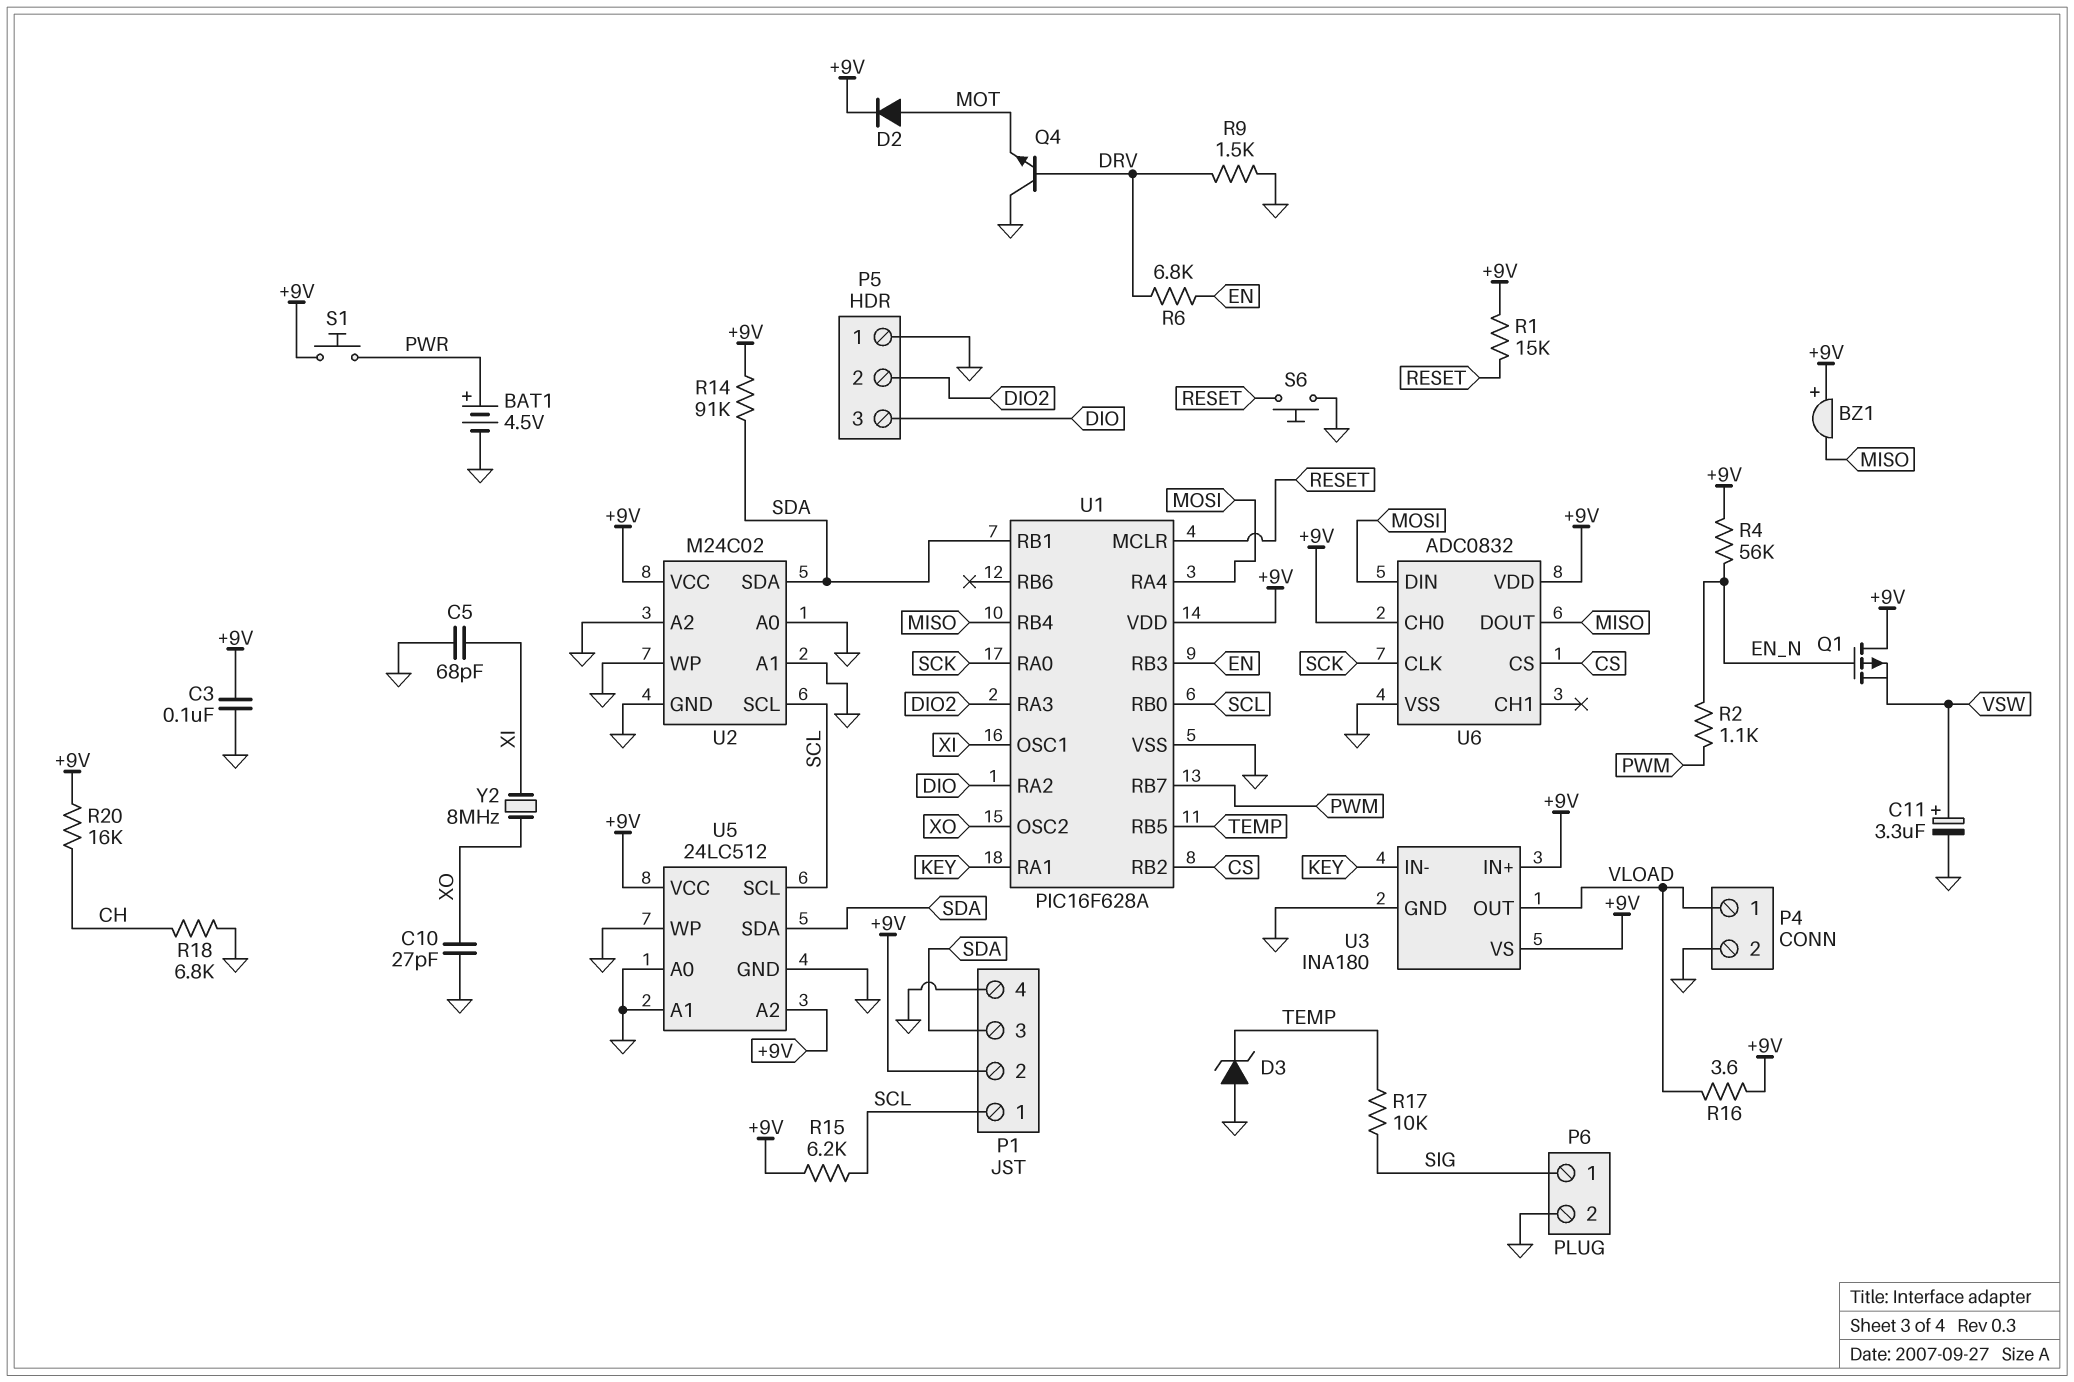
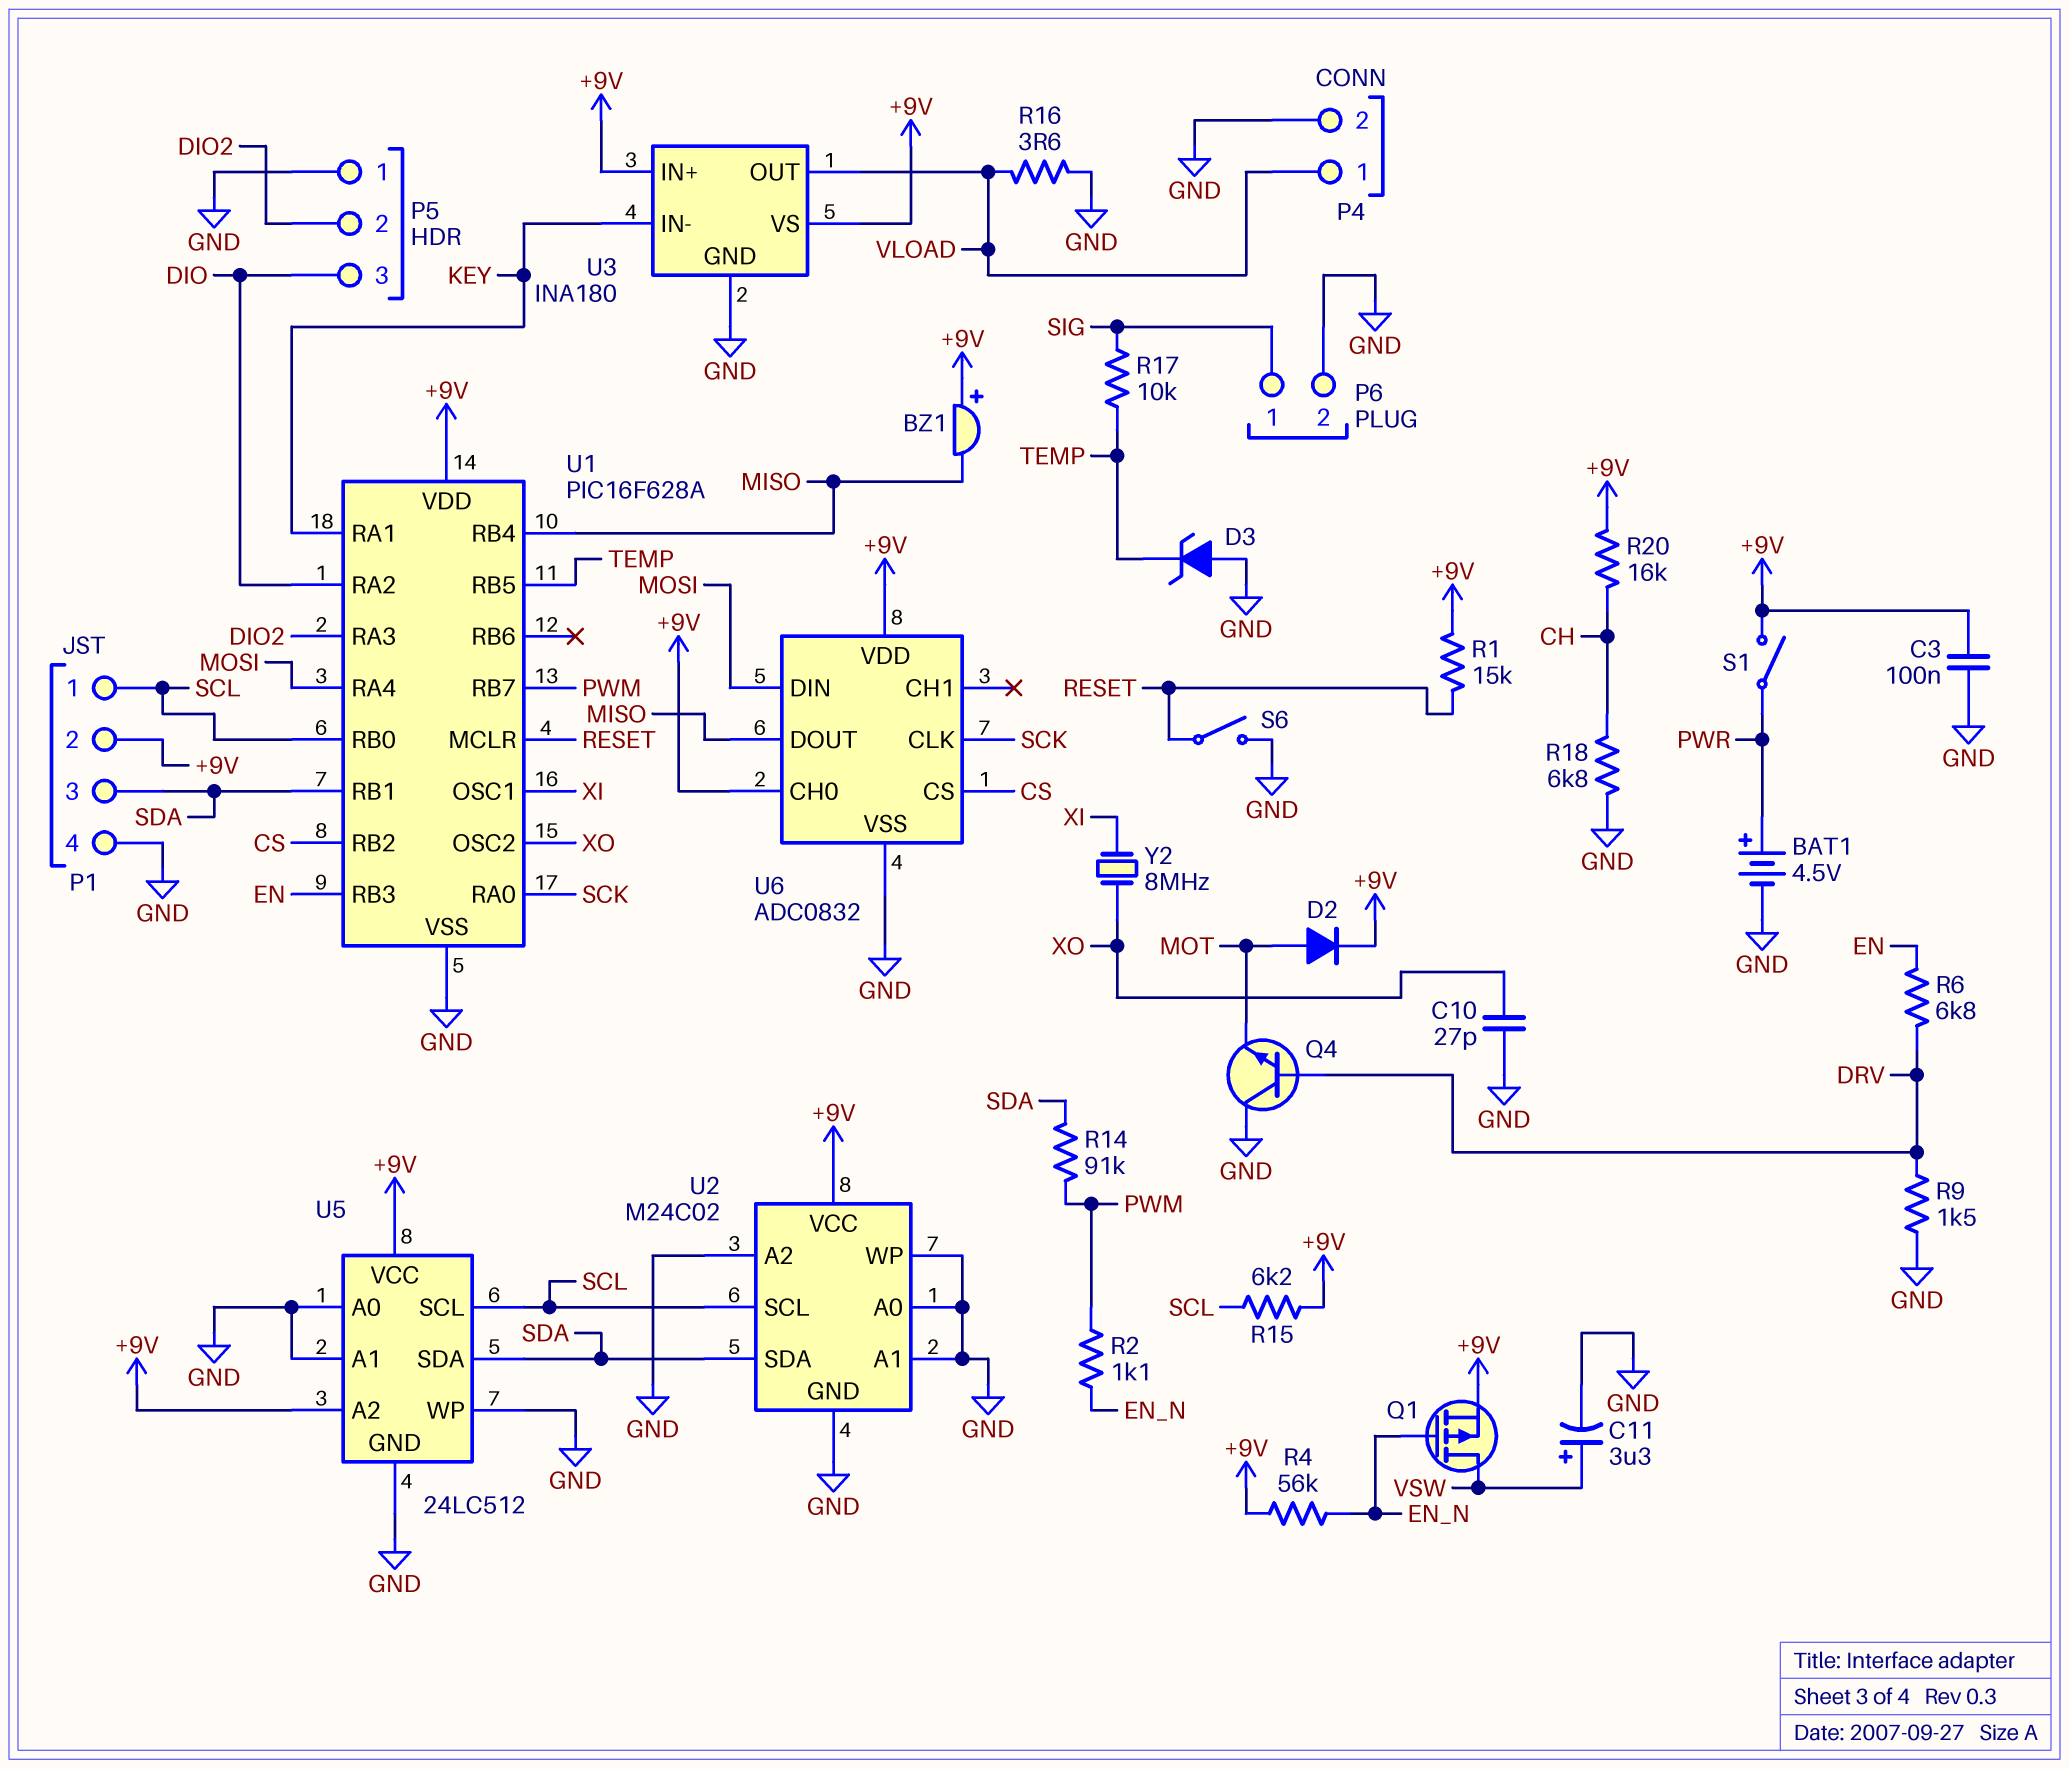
C5: 68pF (GND, XI) -> none
Q1: PMOS (G EN_N, D +9V, S VSW) -> PMOS (G EN_N, D VSW, S +9V)
R14: 91k (+9V, SDA) -> 91k (PWM, SDA)
R16: 3.6 (+9V, VLOAD) -> 3.6 (GND, VLOAD)
S1: button (+9V, PWR) -> switch (+9V, PWR)
S6: button (GND, RESET) -> switch (GND, RESET)

